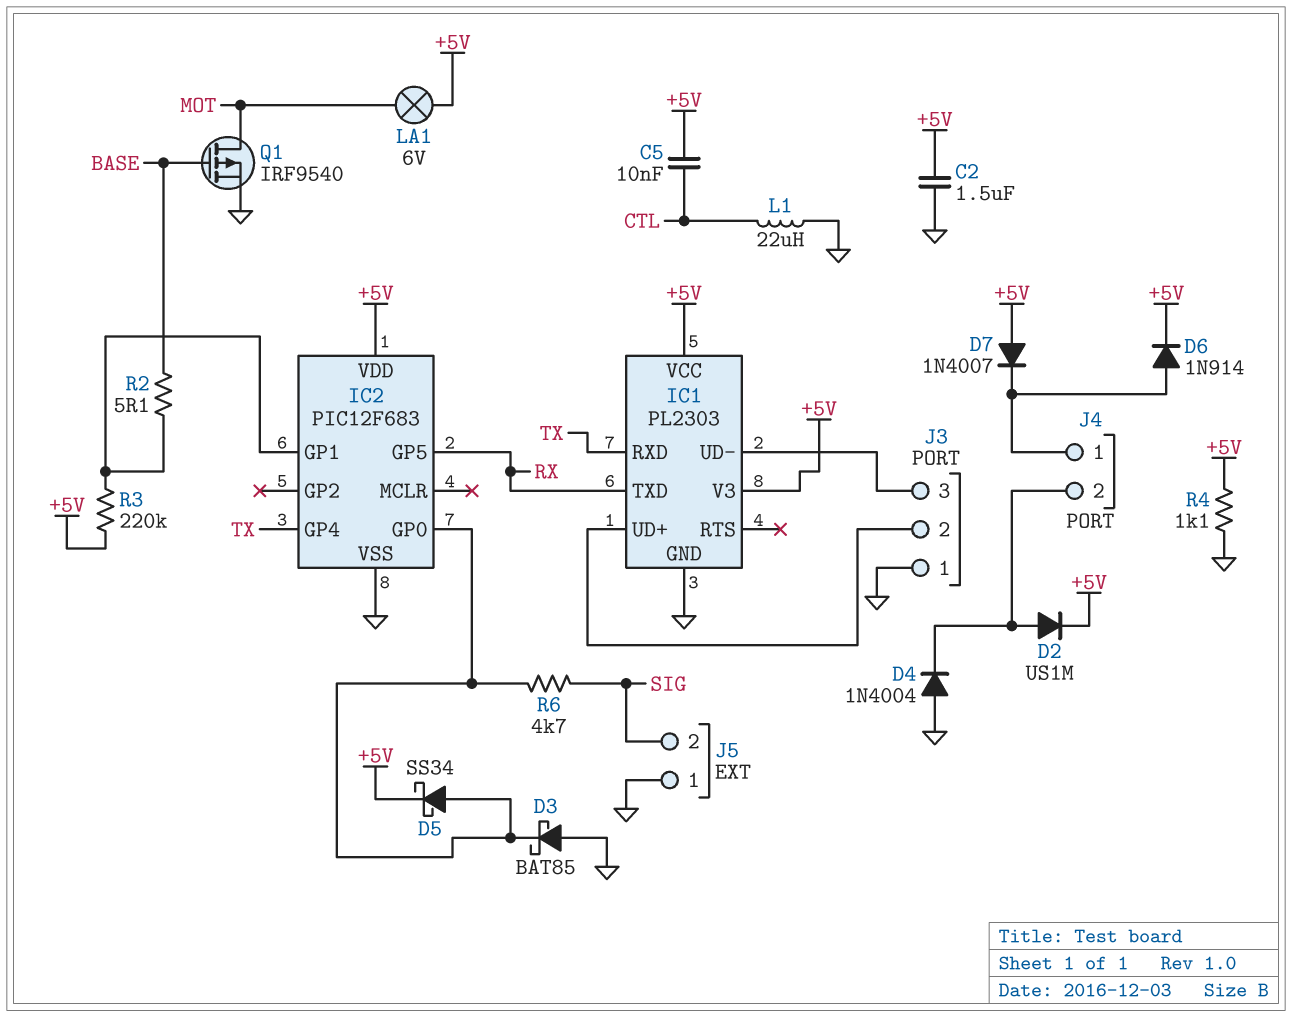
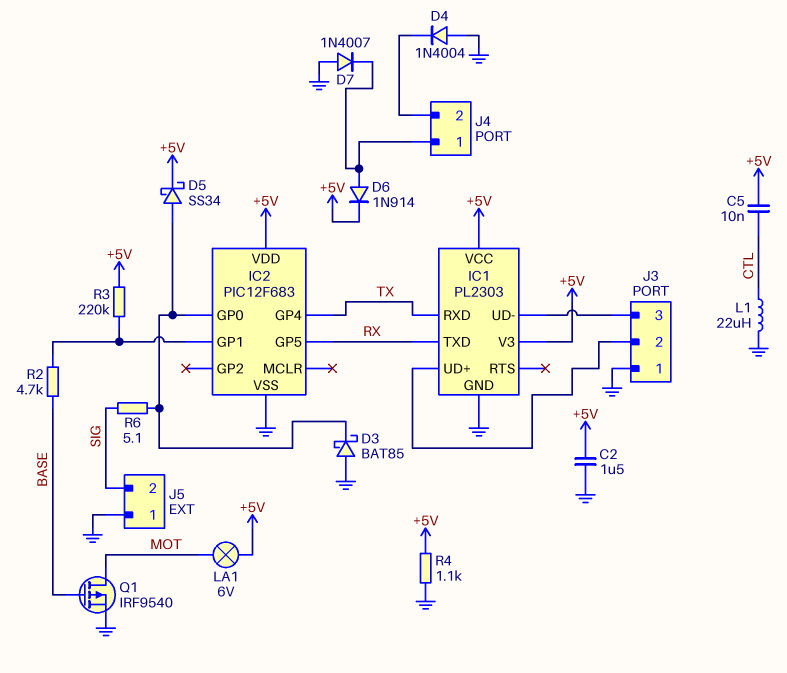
D2: diode US1M (A J4/2, K +5V) -> none
D7: diode 1N4007 (A +5V, K J4/1) -> diode 1N4007 (A GND, K J4/1)
R2: 5.1 (BASE, IC2/GP1) -> 4.7k (BASE, IC2/GP1)
R6: 4.7k (IC2/GP0, SIG) -> 5.1 (IC2/GP0, SIG)

